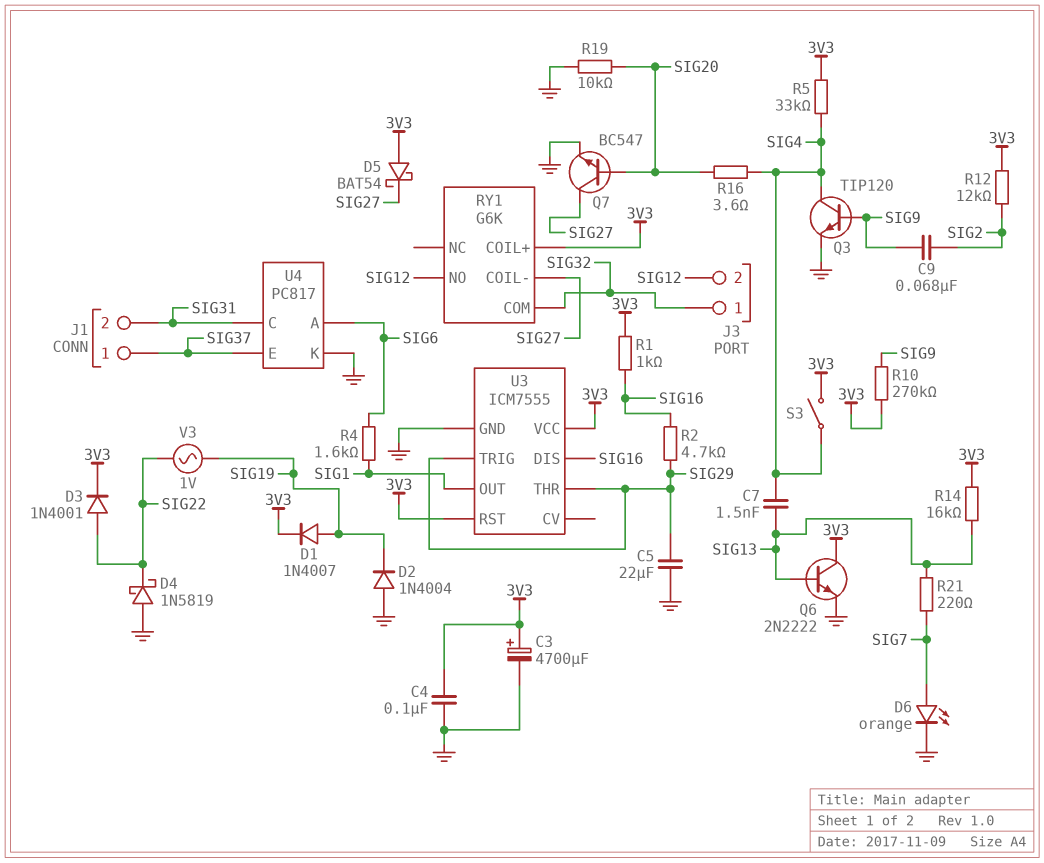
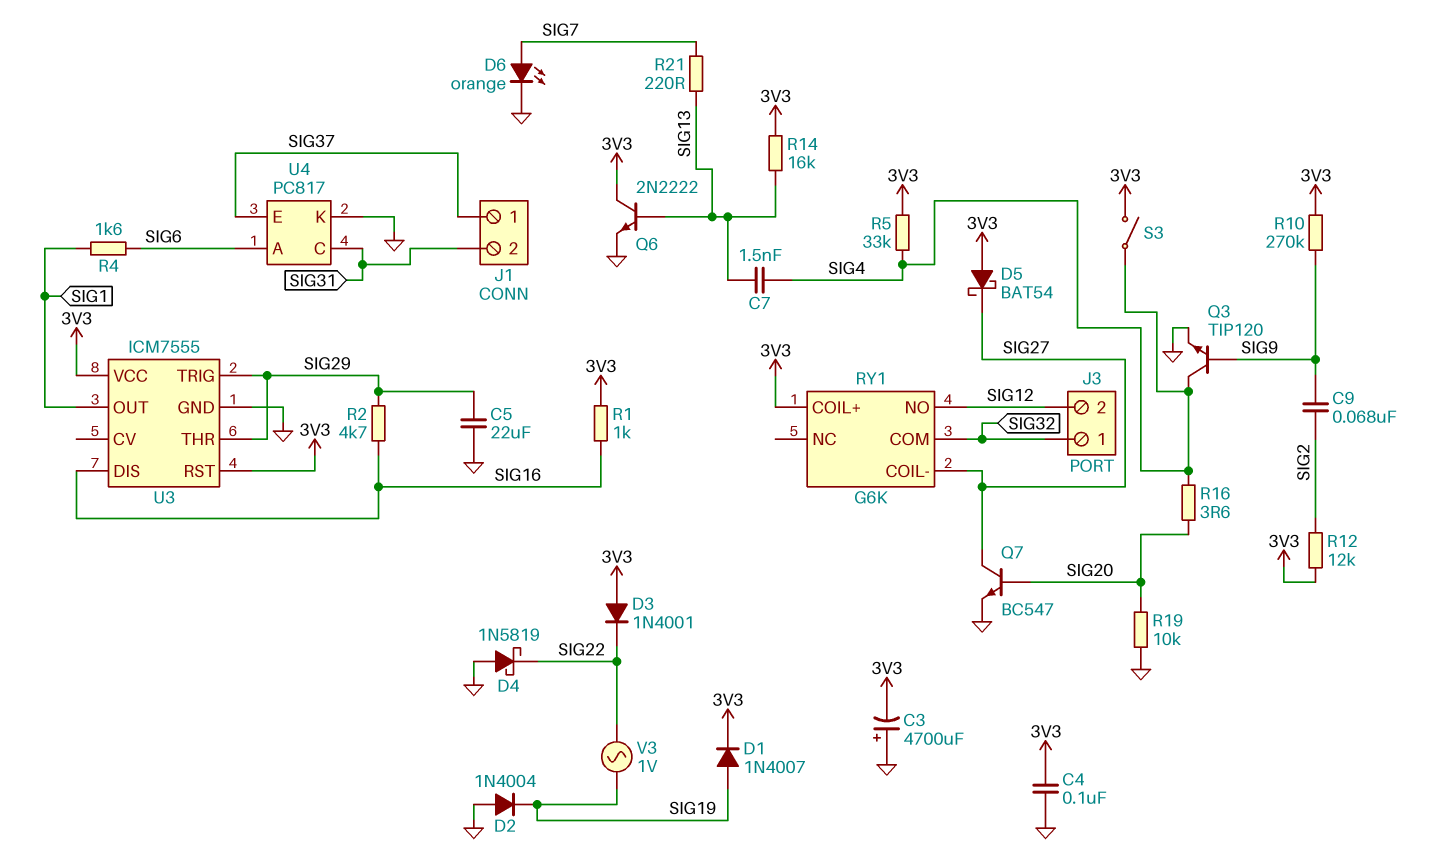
C3: 4700uF (plus 3V3, minus GND) -> 4700uF (plus GND, minus 3V3)
D3: diode 1N4001 (A SIG22, K 3V3) -> diode 1N4001 (A 3V3, K SIG22)

